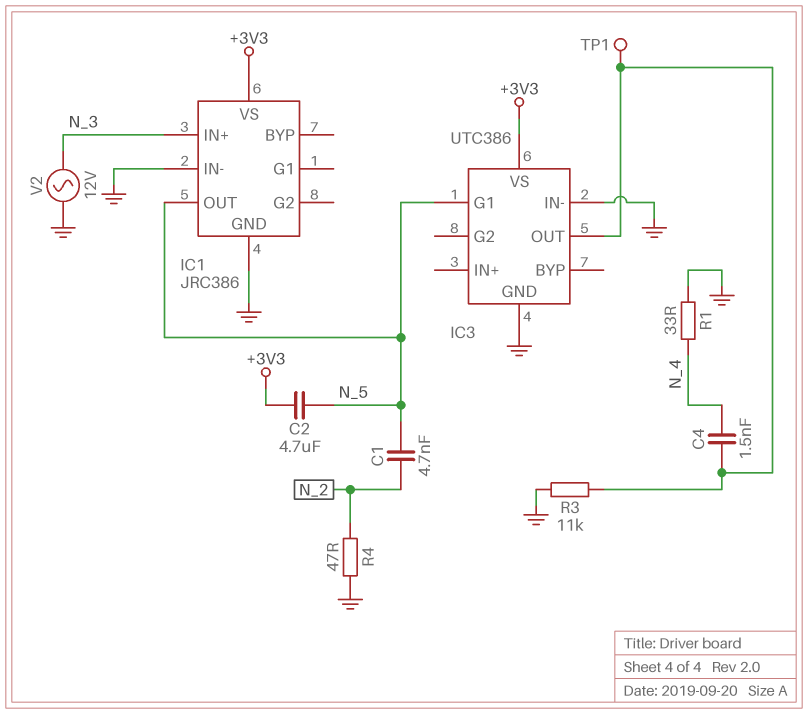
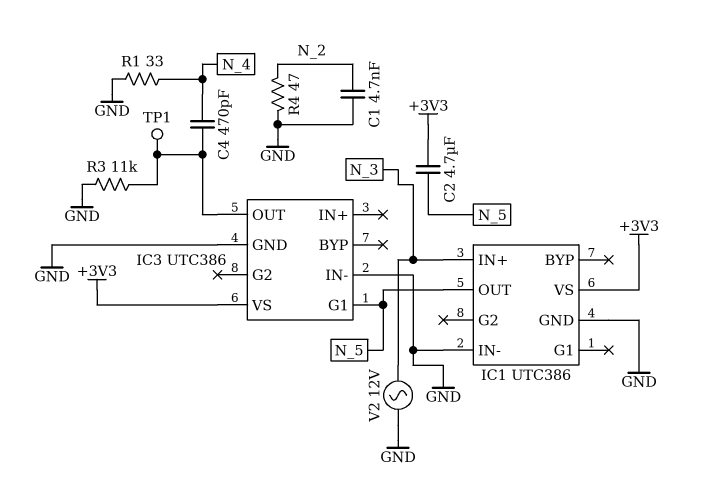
C1: 4.7nF (N_2, N_5) -> 4.7nF (GND, N_2)
C4: 1.5nF (IC3/OUT, N_4) -> 470pF (IC3/OUT, N_4)
IC1: JRC386 -> UTC386

